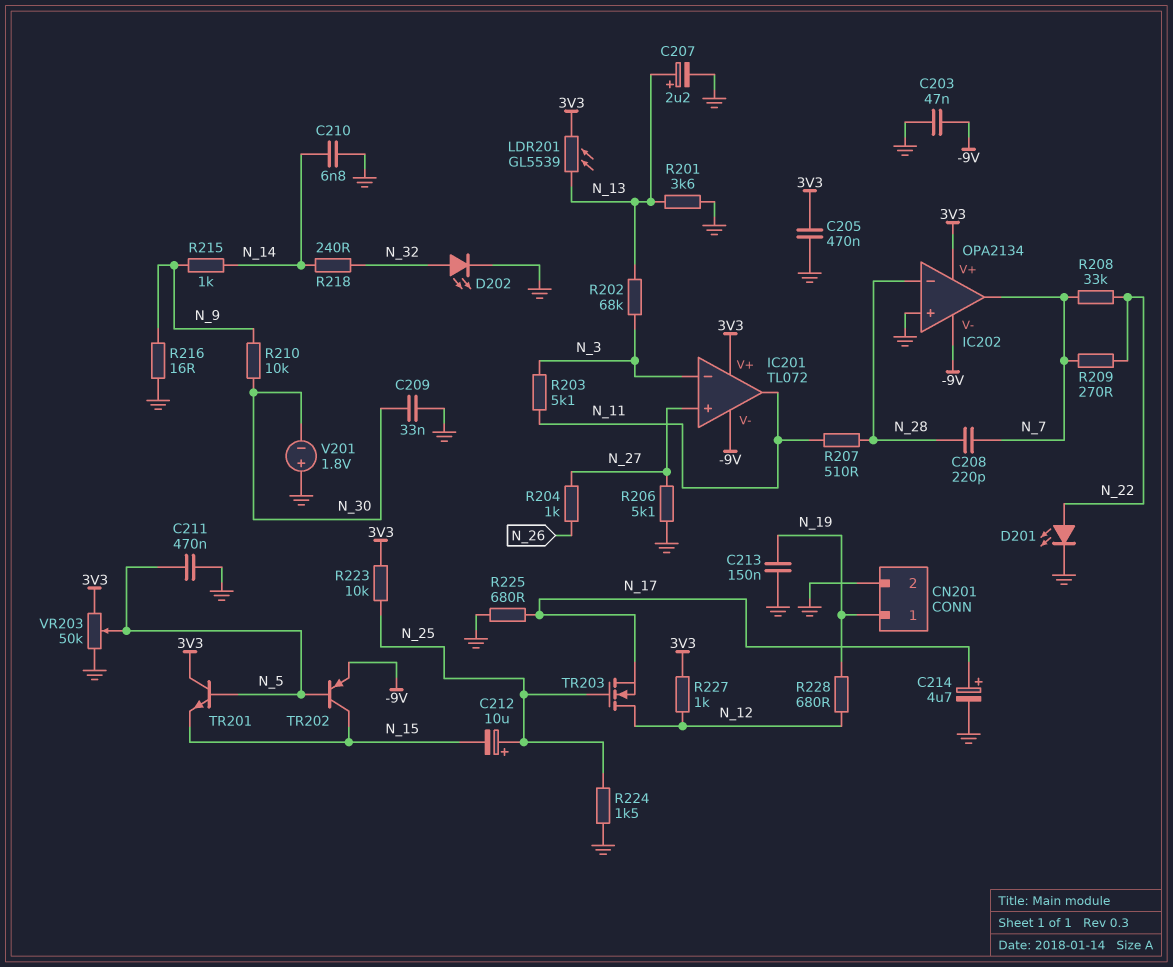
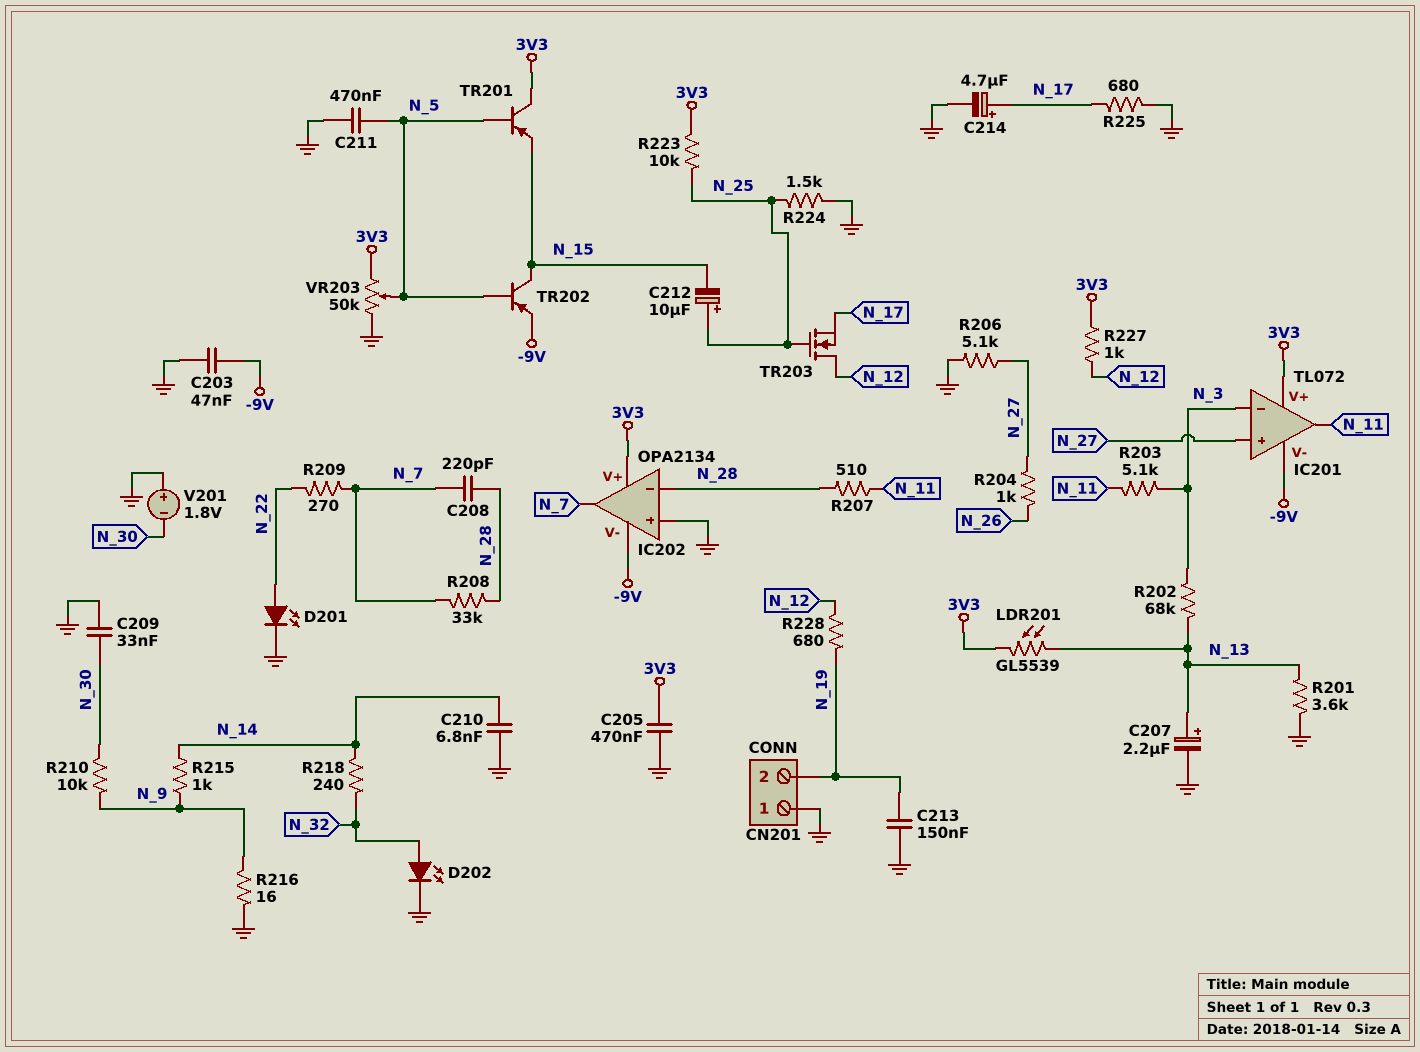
CN201 pin 1: N_19 -> GND
CN201 pin 2: GND -> N_19
R208: 33k (N_7, N_22) -> 33k (N_7, N_28)
TR201: NPN (B N_5, C 3V3, E N_15) -> PNP (B N_5, C 3V3, E N_15)

